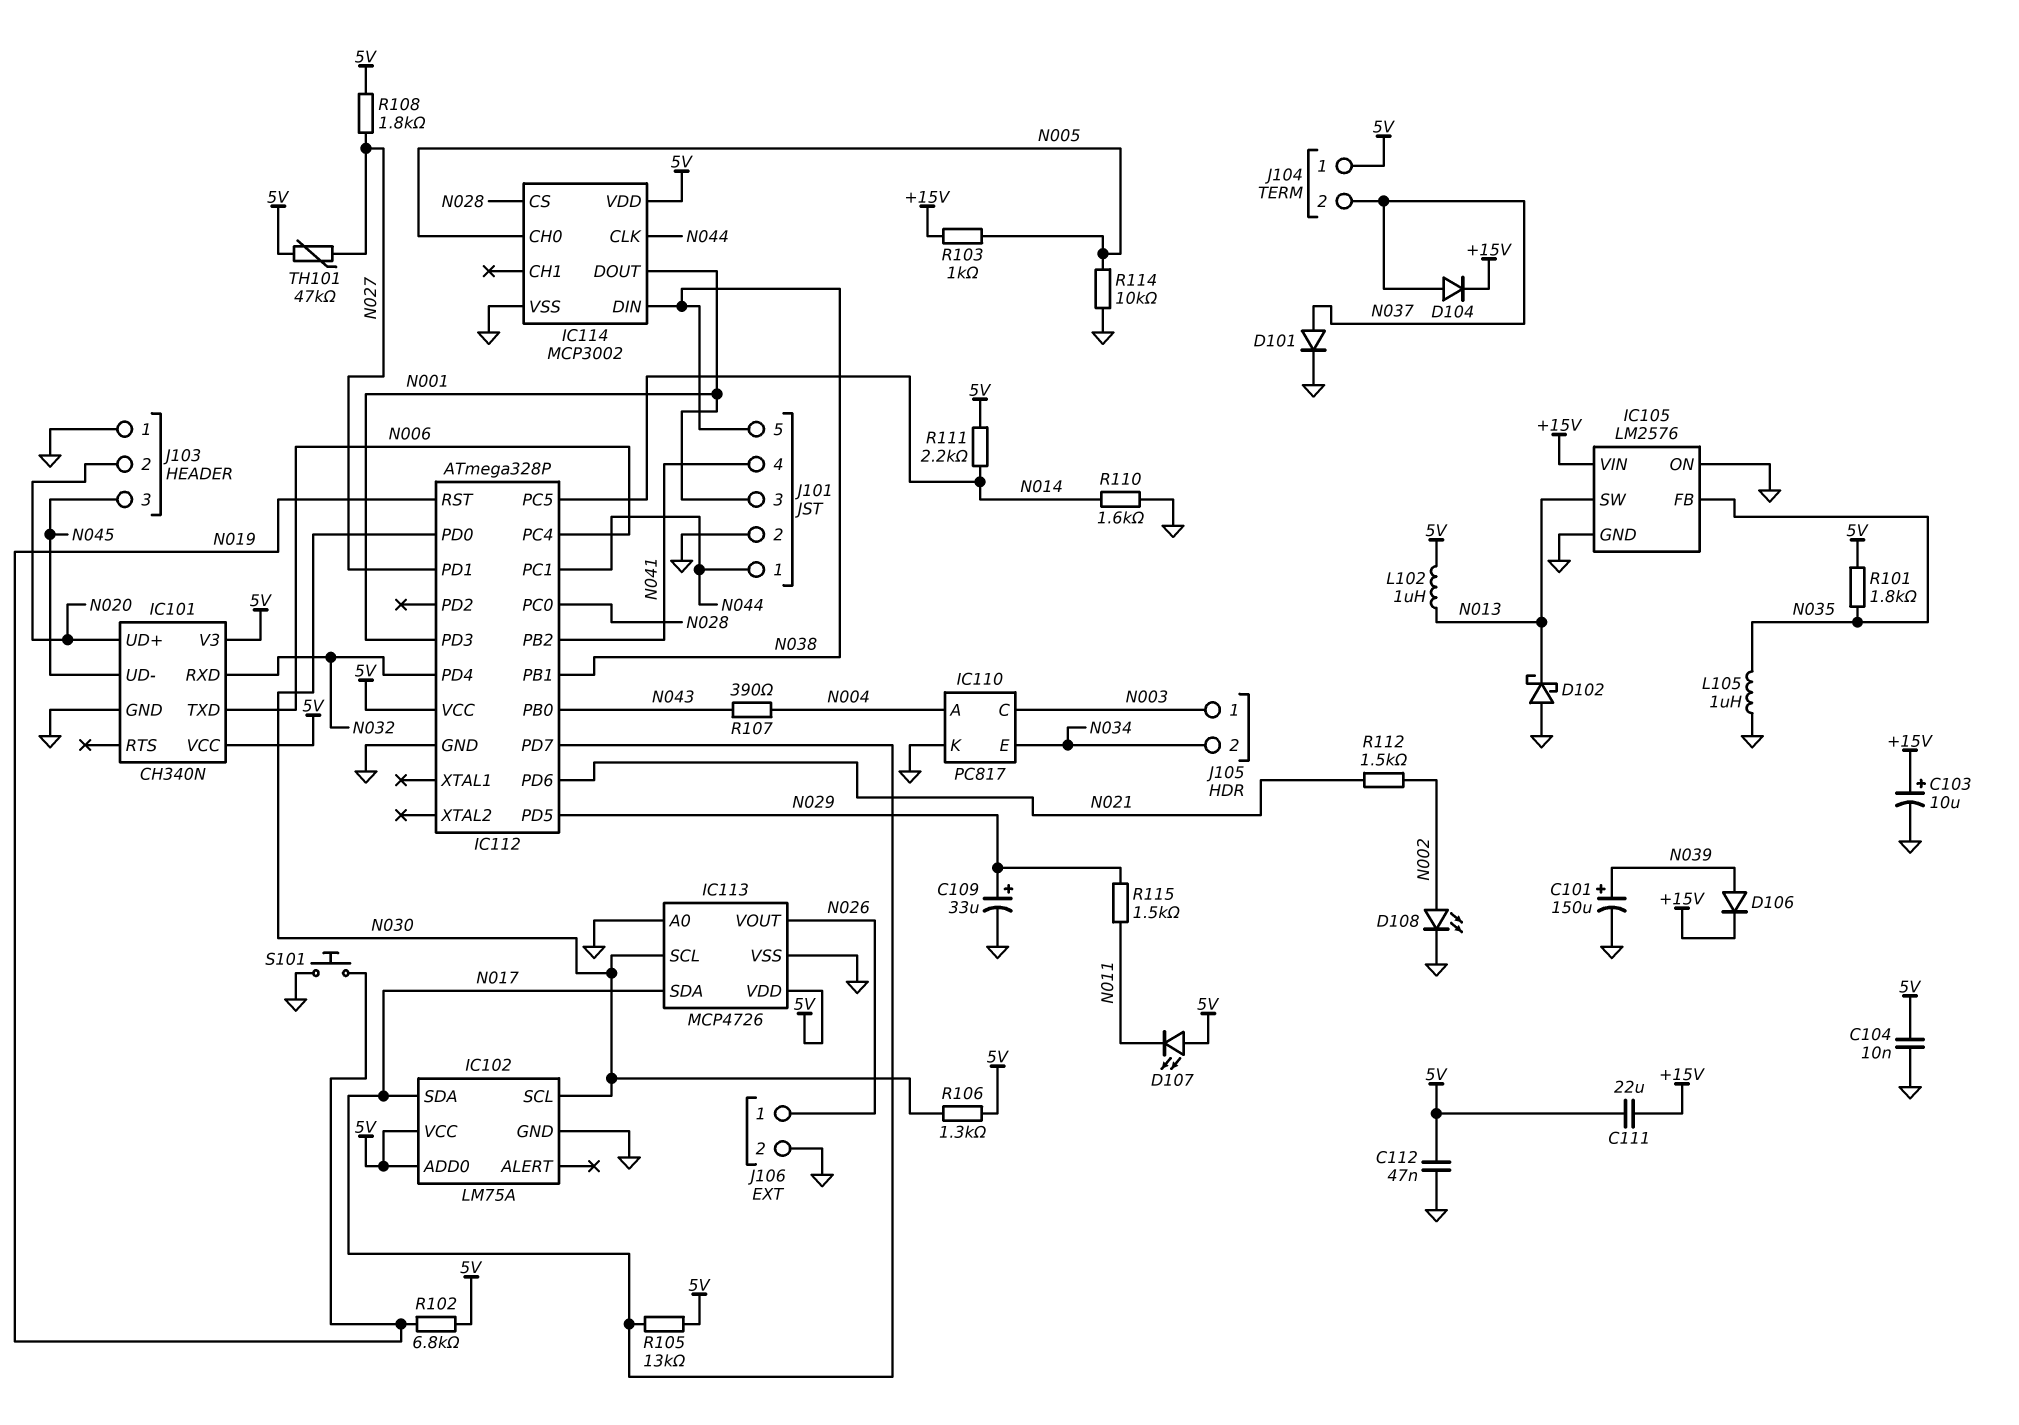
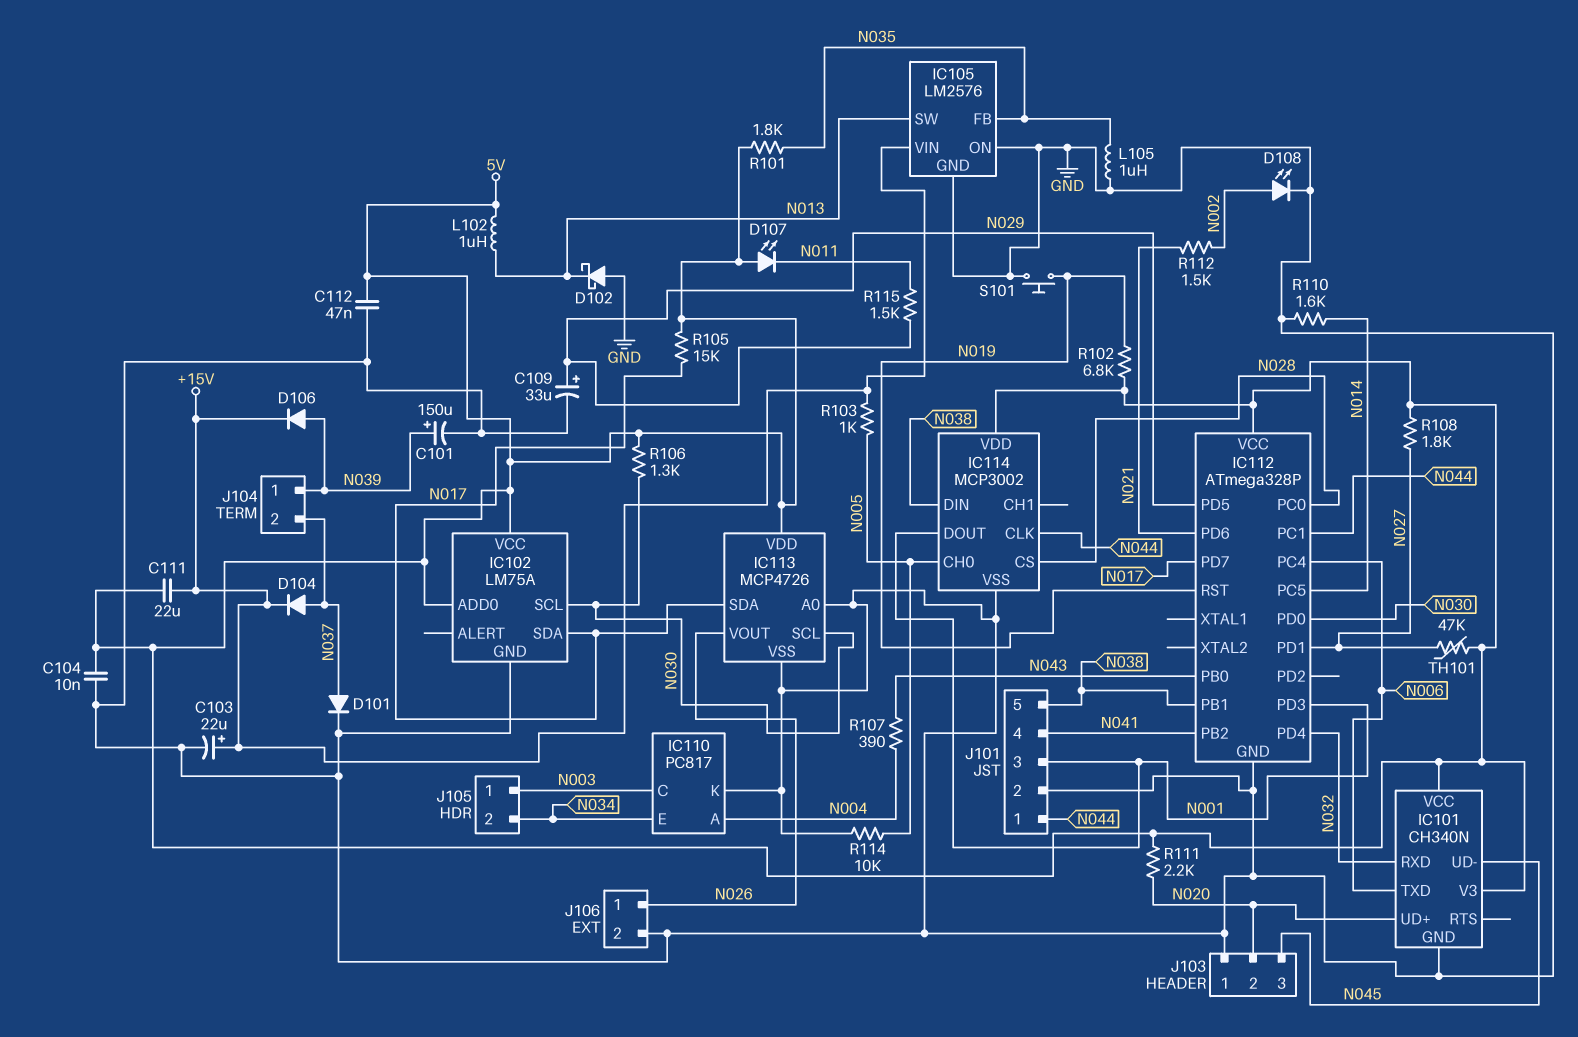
C103: 10uF (plus +15V, minus GND) -> 22uF (plus +15V, minus GND)
J104 pin 1: 5V -> N039
R105: 13k (5V, N017) -> 15k (5V, N017)
R111: 2.2k (5V, N014) -> 2.2k (5V, N020)

